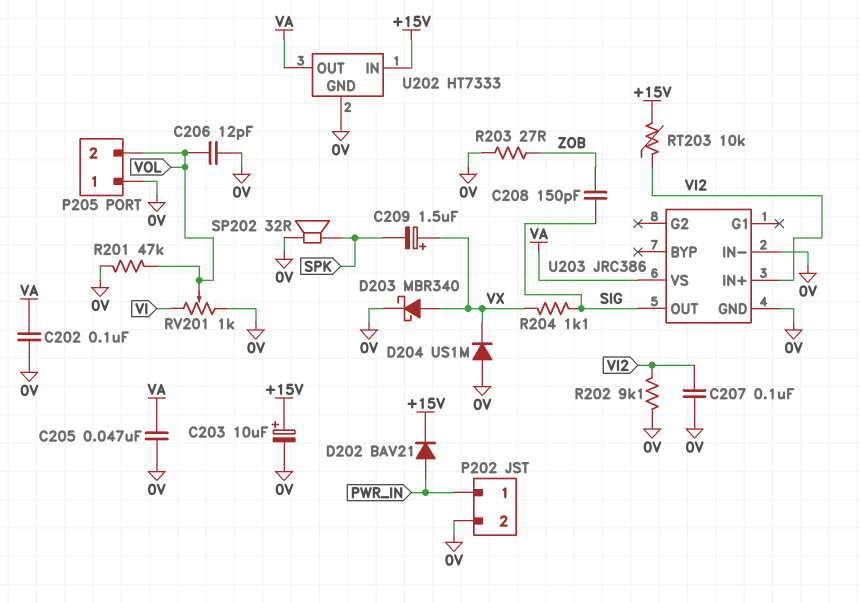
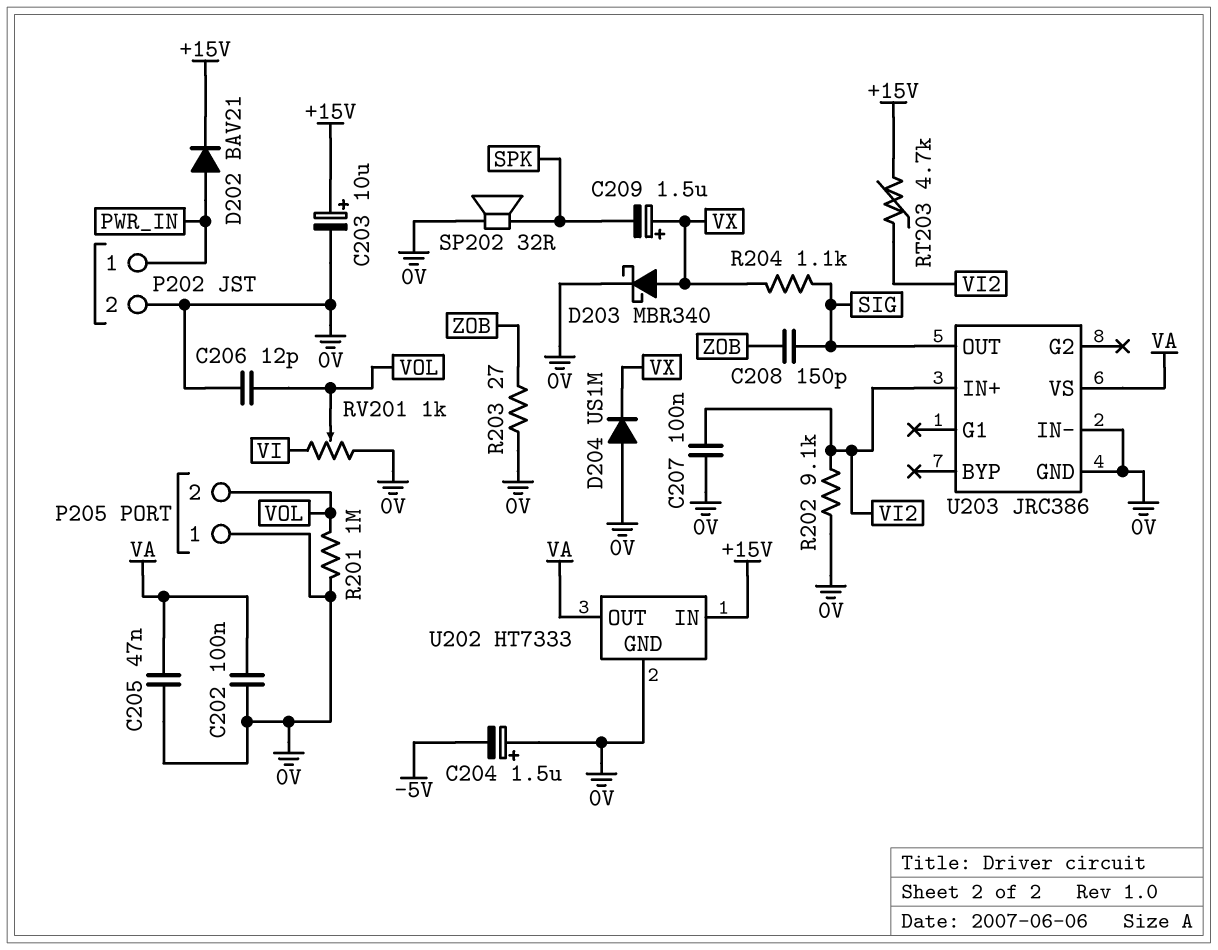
C204: none -> 1.5uF (plus 0V, minus -5V)
R201: 47k (0V, VOL) -> 1M (0V, VOL)
RT203: 10k (+15V, VI2) -> 4.7k (+15V, VI2)

